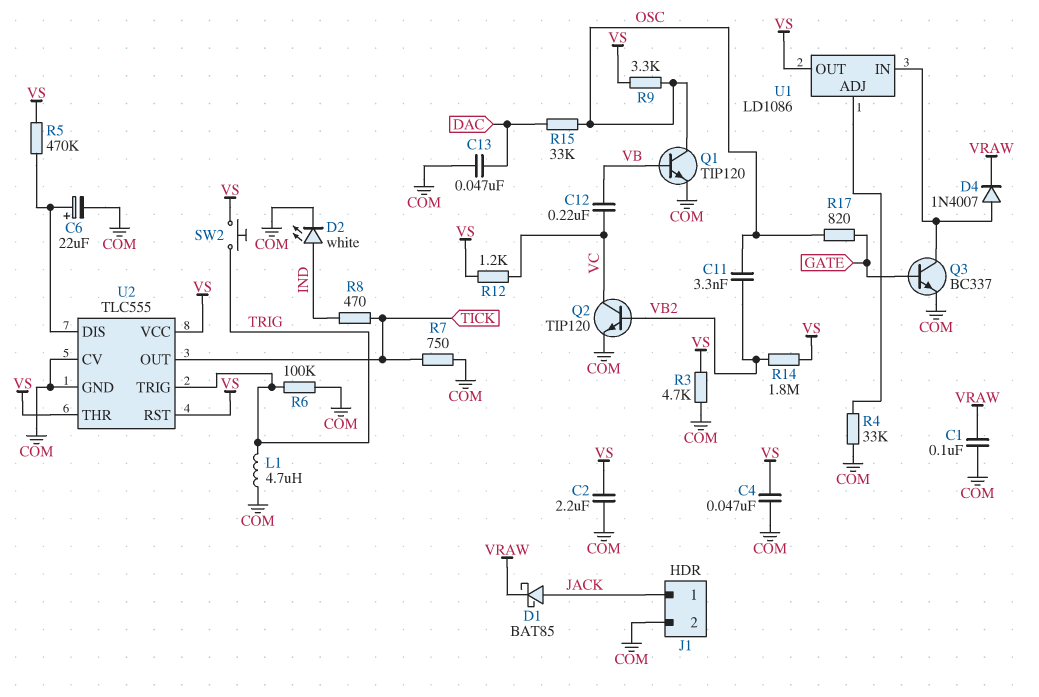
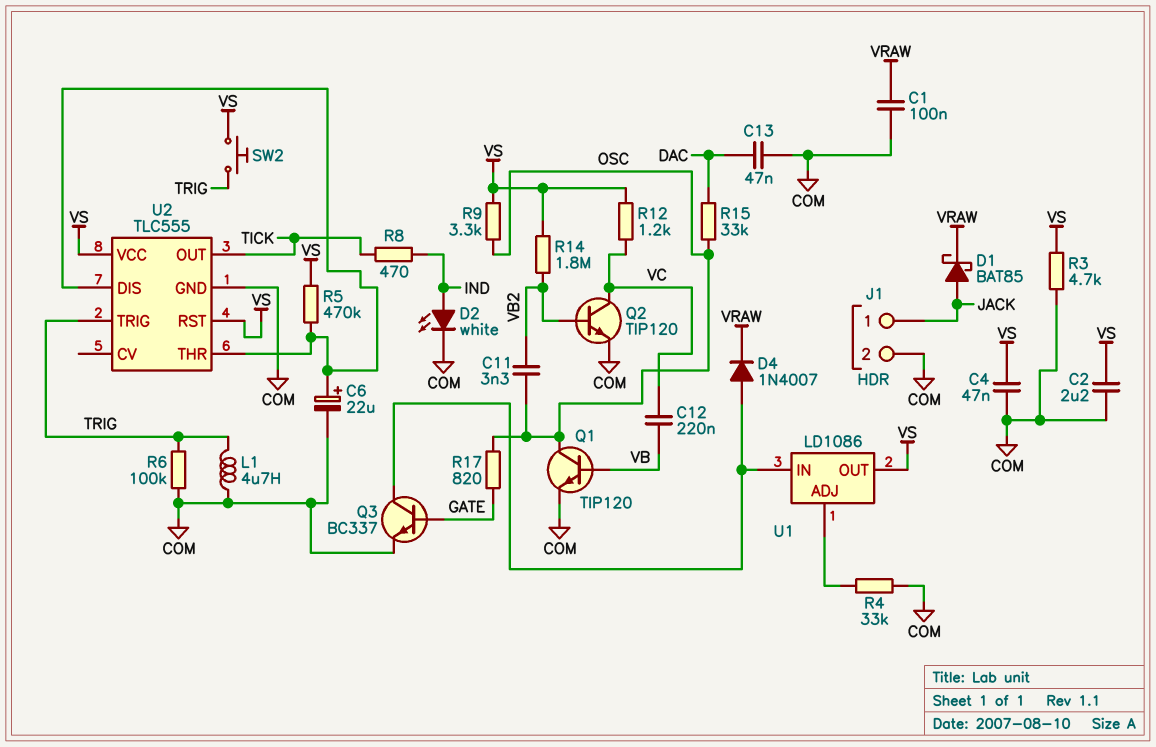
R7: 750 (COM, TICK) -> none
U2 pin CV: COM -> none
U2 pin THR: VS -> U2/DIS

